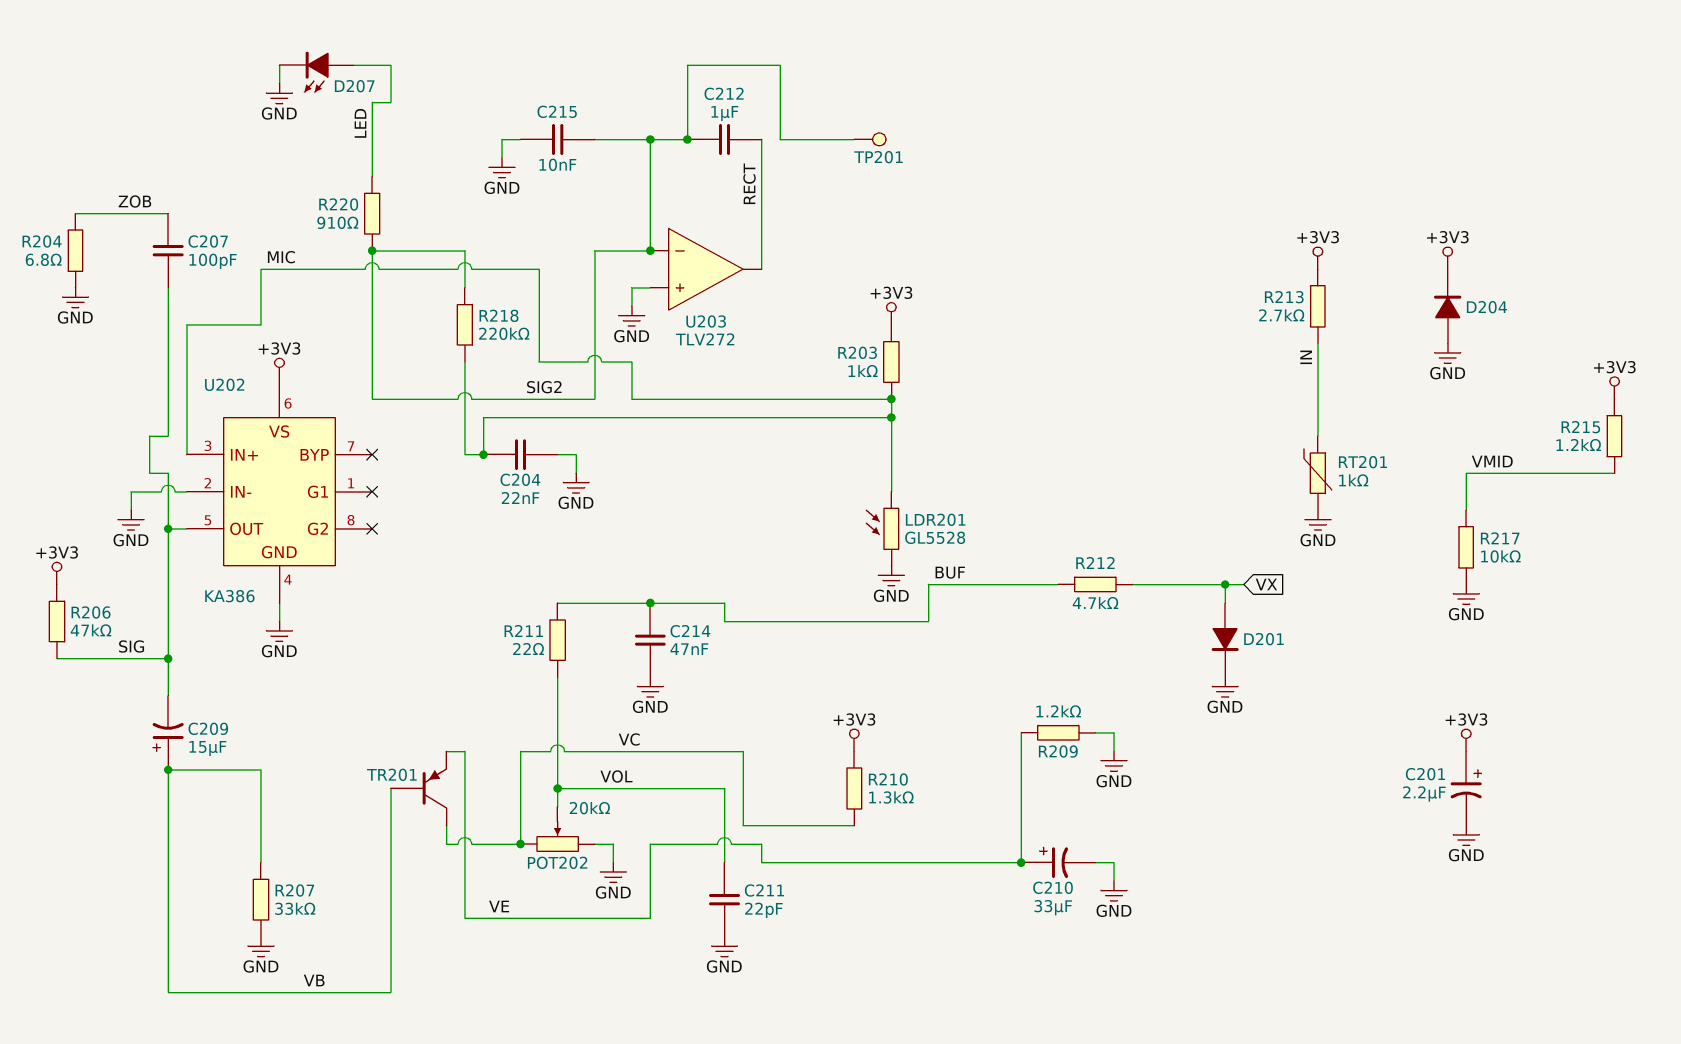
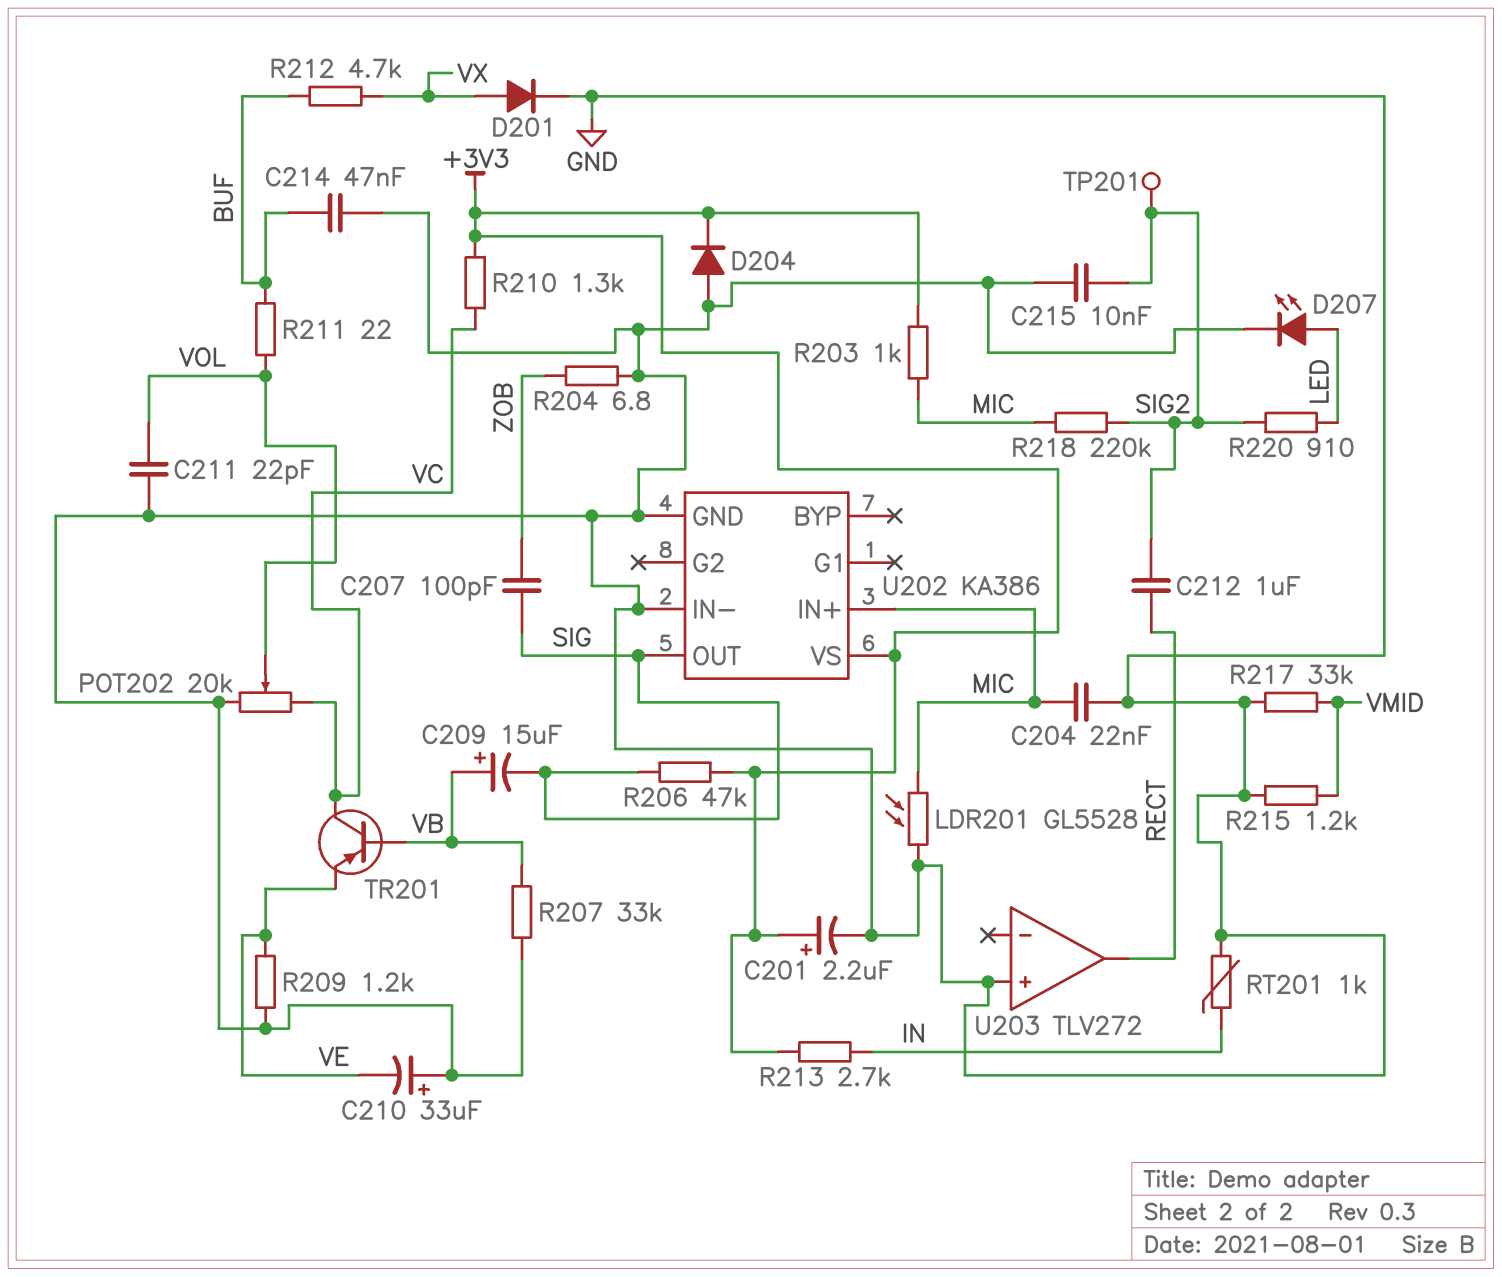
C210: 33uF (plus VE, minus GND) -> 33uF (plus GND, minus VE)
R215: 1.2k (+3V3, VMID) -> 1.2k (GND, VMID)
R217: 10k (GND, VMID) -> 33k (GND, VMID)
U203 pin in-: SIG2 -> none

